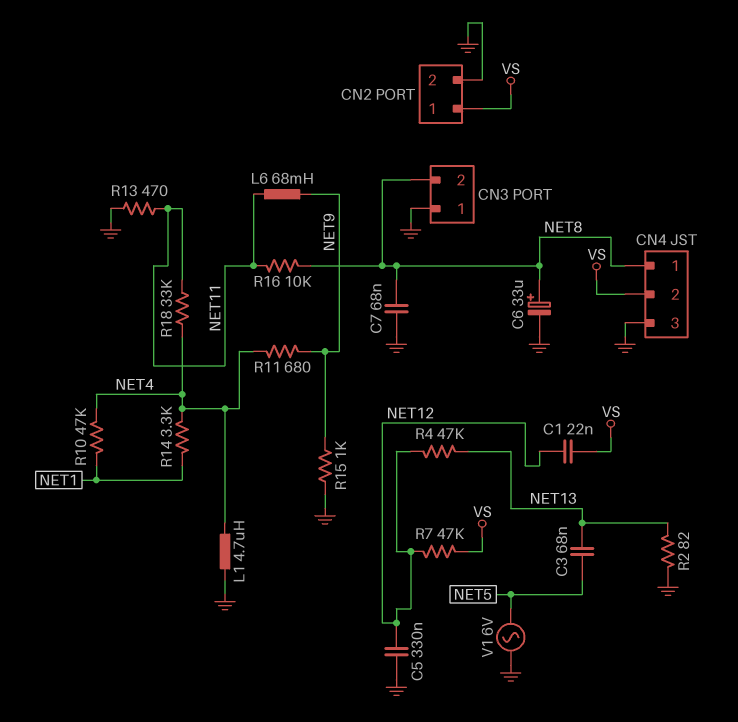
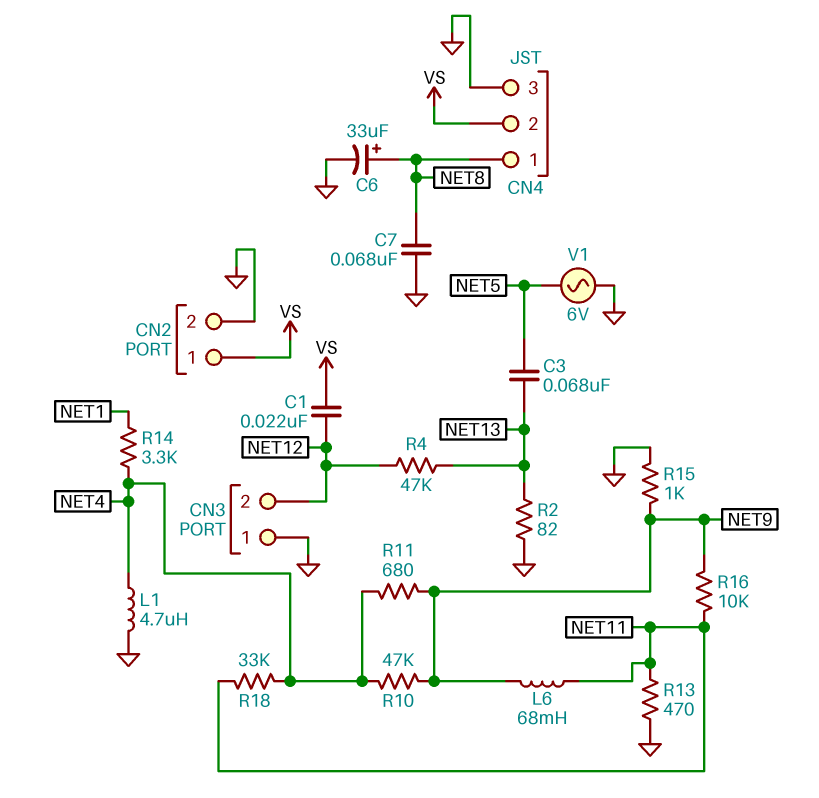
C5: 330nF (GND, NET12) -> none
CN3 pin 2: NET8 -> NET12
R7: 47k (NET12, VS) -> none
R10: 47k (NET1, NET4) -> 47k (NET4, NET9)
R16: 10k (NET8, NET11) -> 10k (NET9, NET11)

